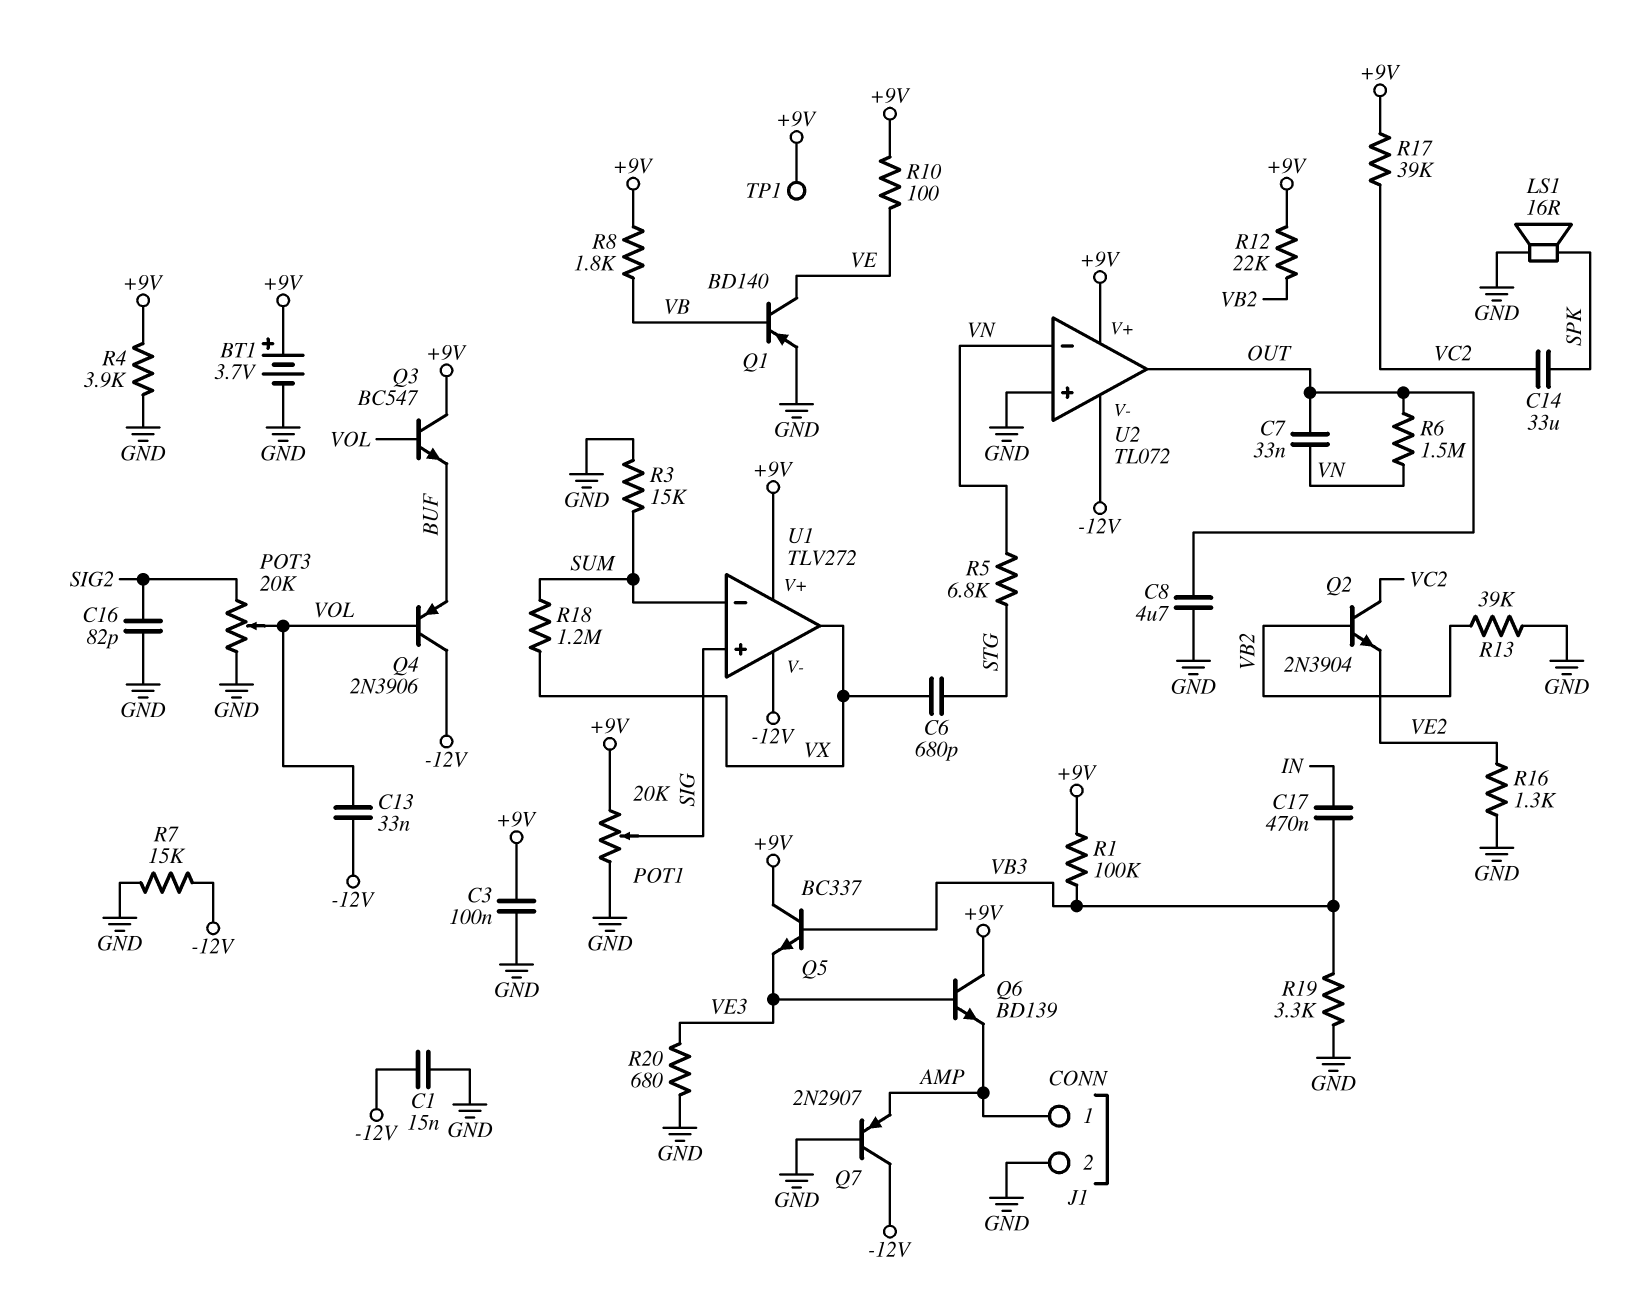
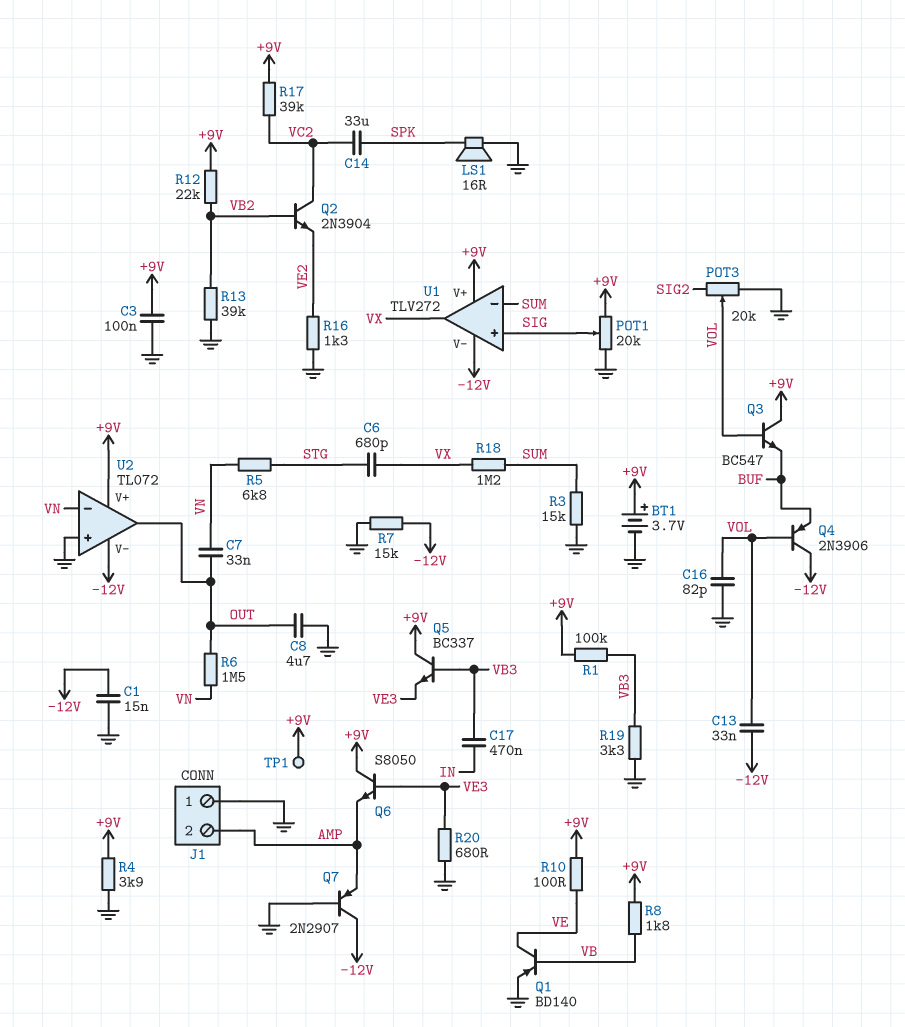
C16: 82pF (GND, SIG2) -> 82pF (GND, VOL)
J1 pin 1: AMP -> GND
J1 pin 2: GND -> AMP
Q6: NPN BD139 (B VE3, C +9V, E AMP) -> NPN S8050 (B VE3, C +9V, E AMP)

